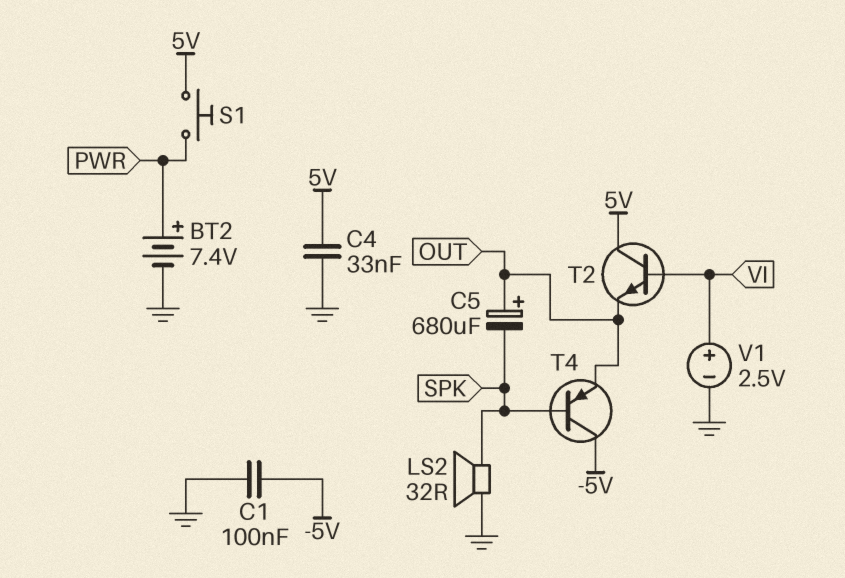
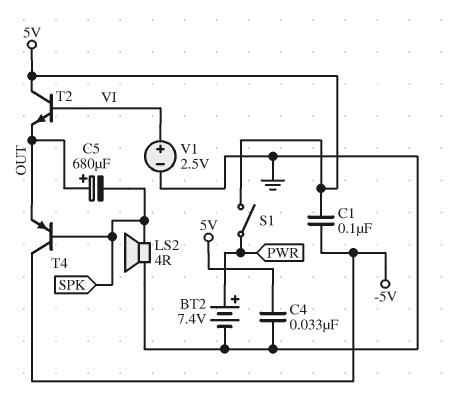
C1: 100nF (-5V, GND) -> 100nF (-5V, 5V)
LS2: speaker 32R (GND, SPK) -> speaker 4R (GND, SPK)
S1: button (5V, PWR) -> switch (5V, PWR)

